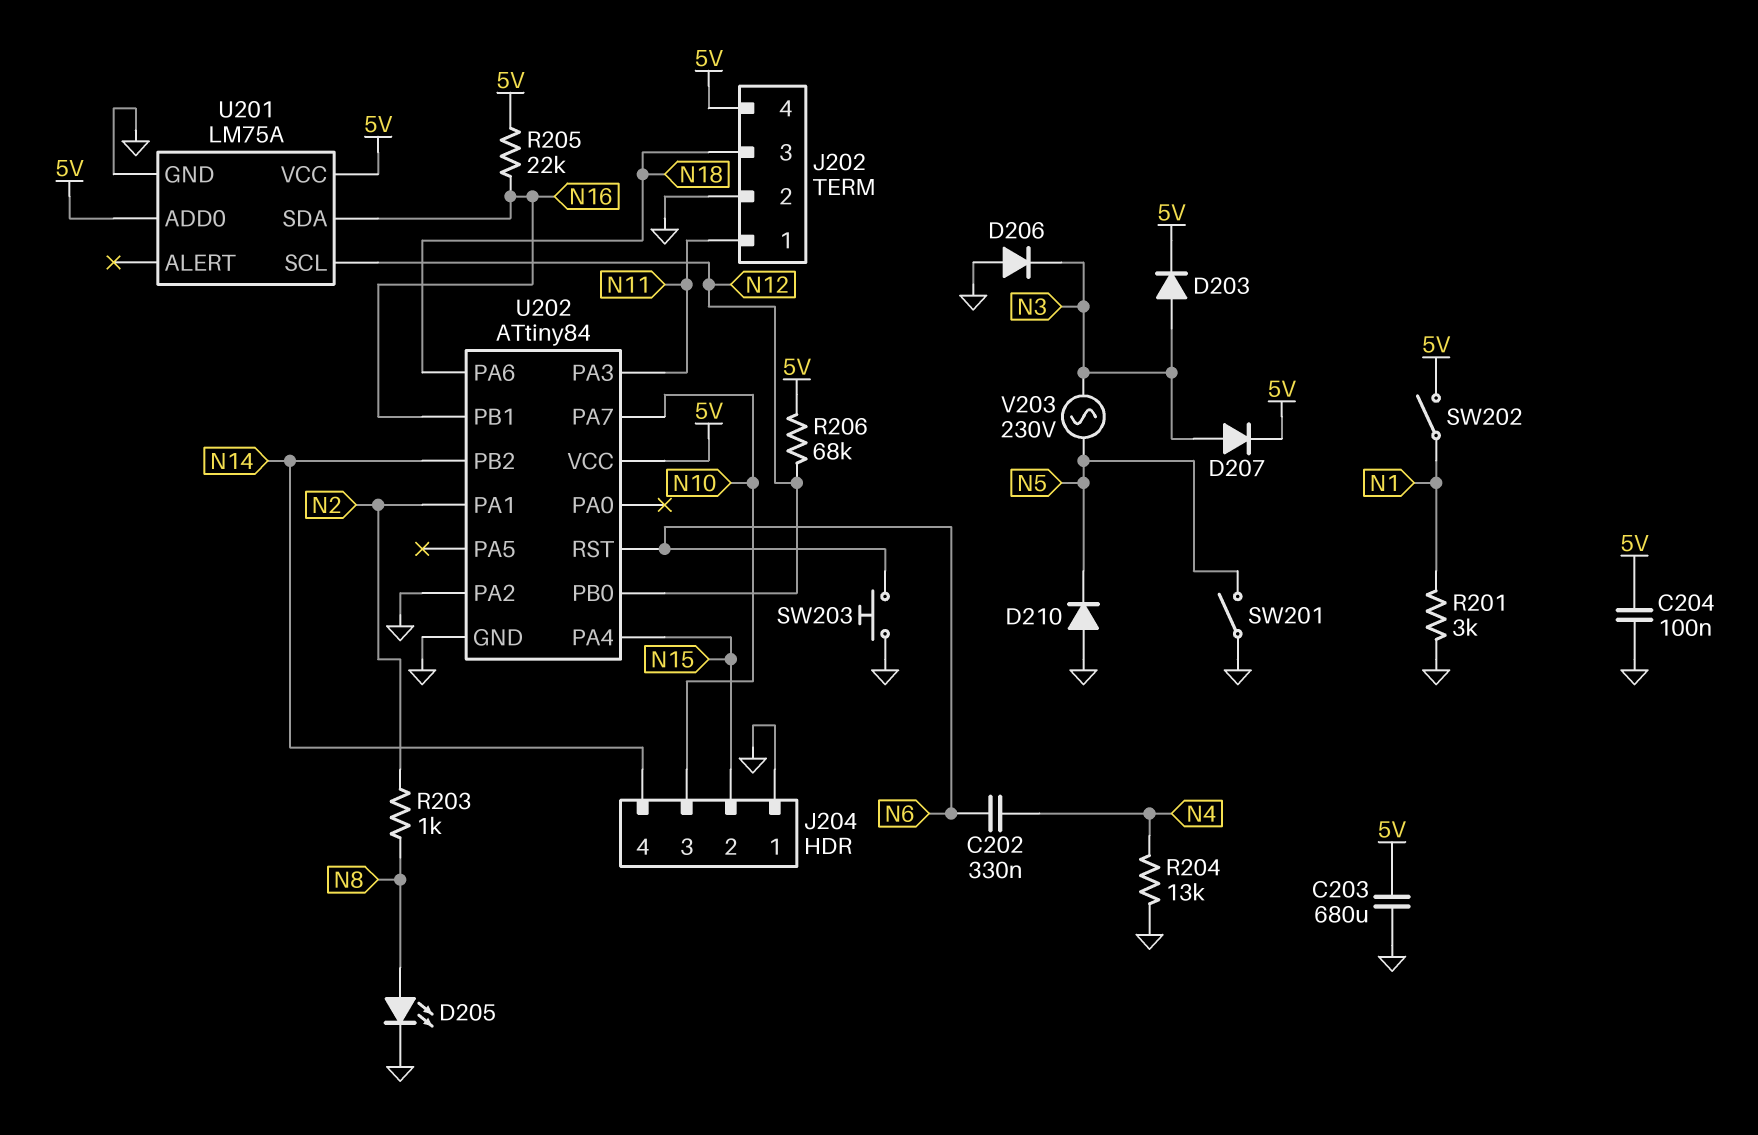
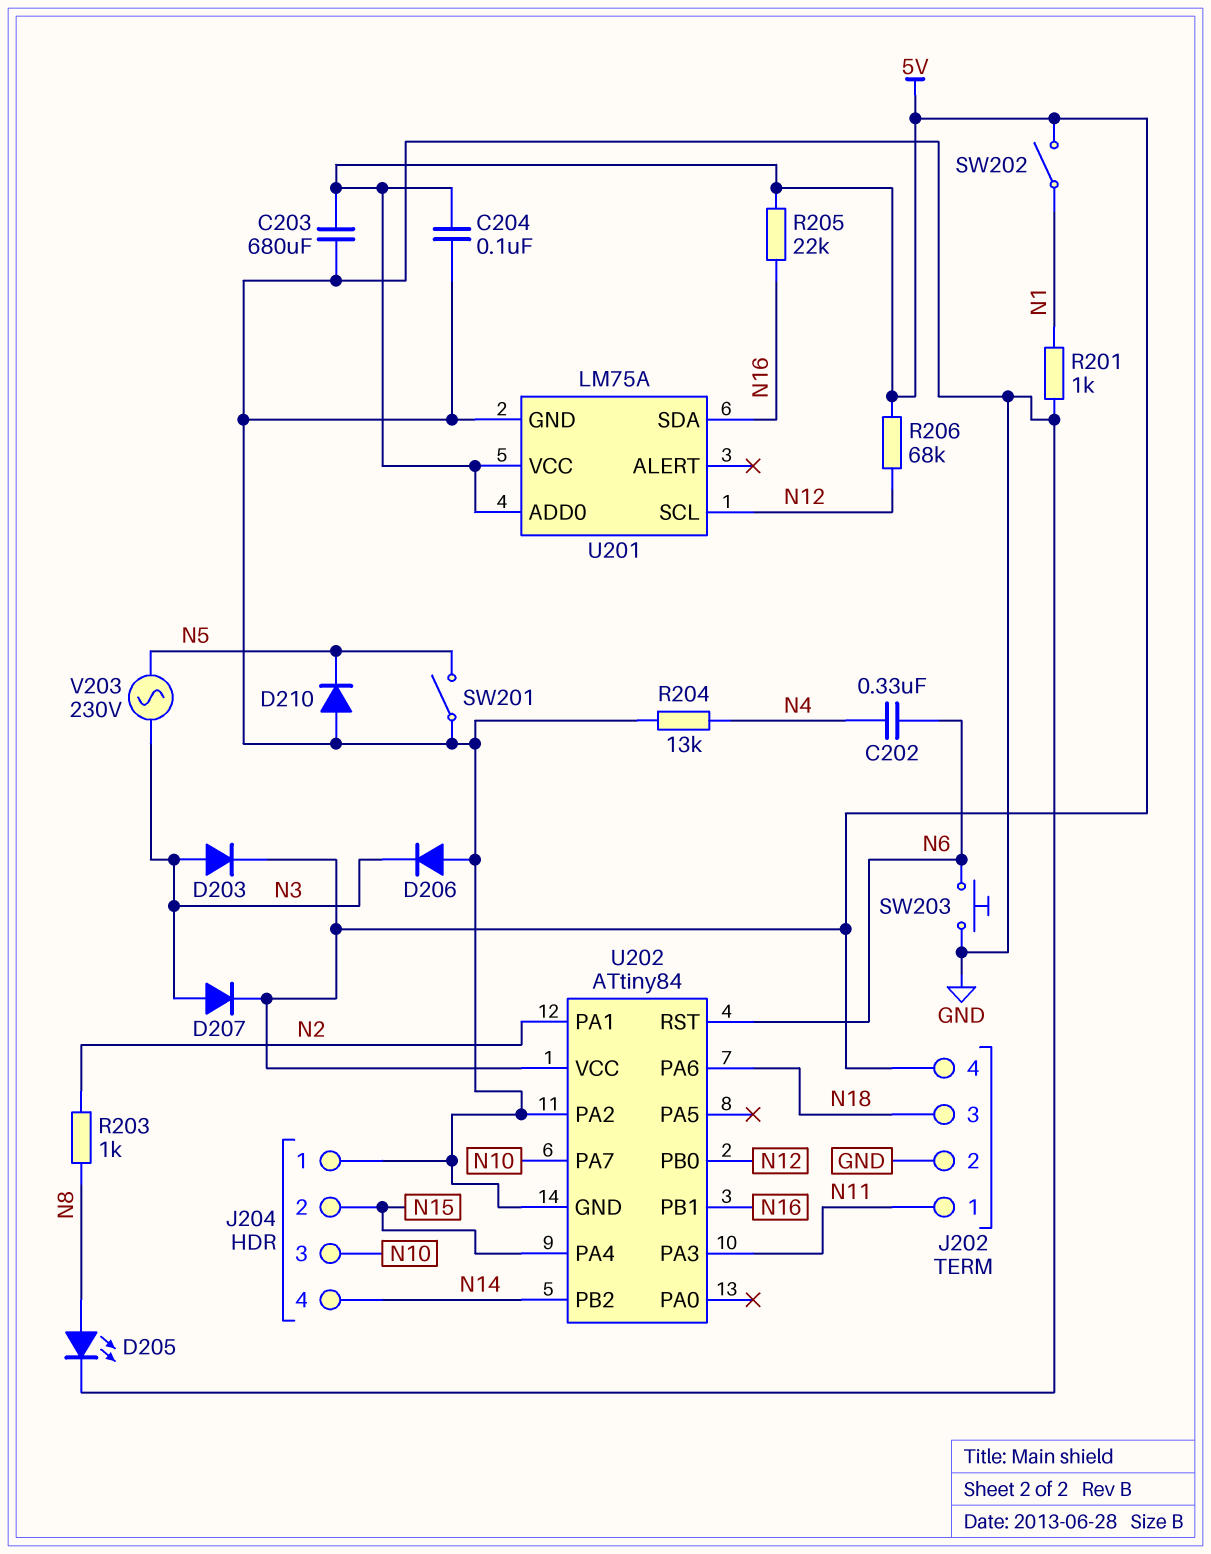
R201: 3k (GND, N1) -> 1k (GND, N1)

